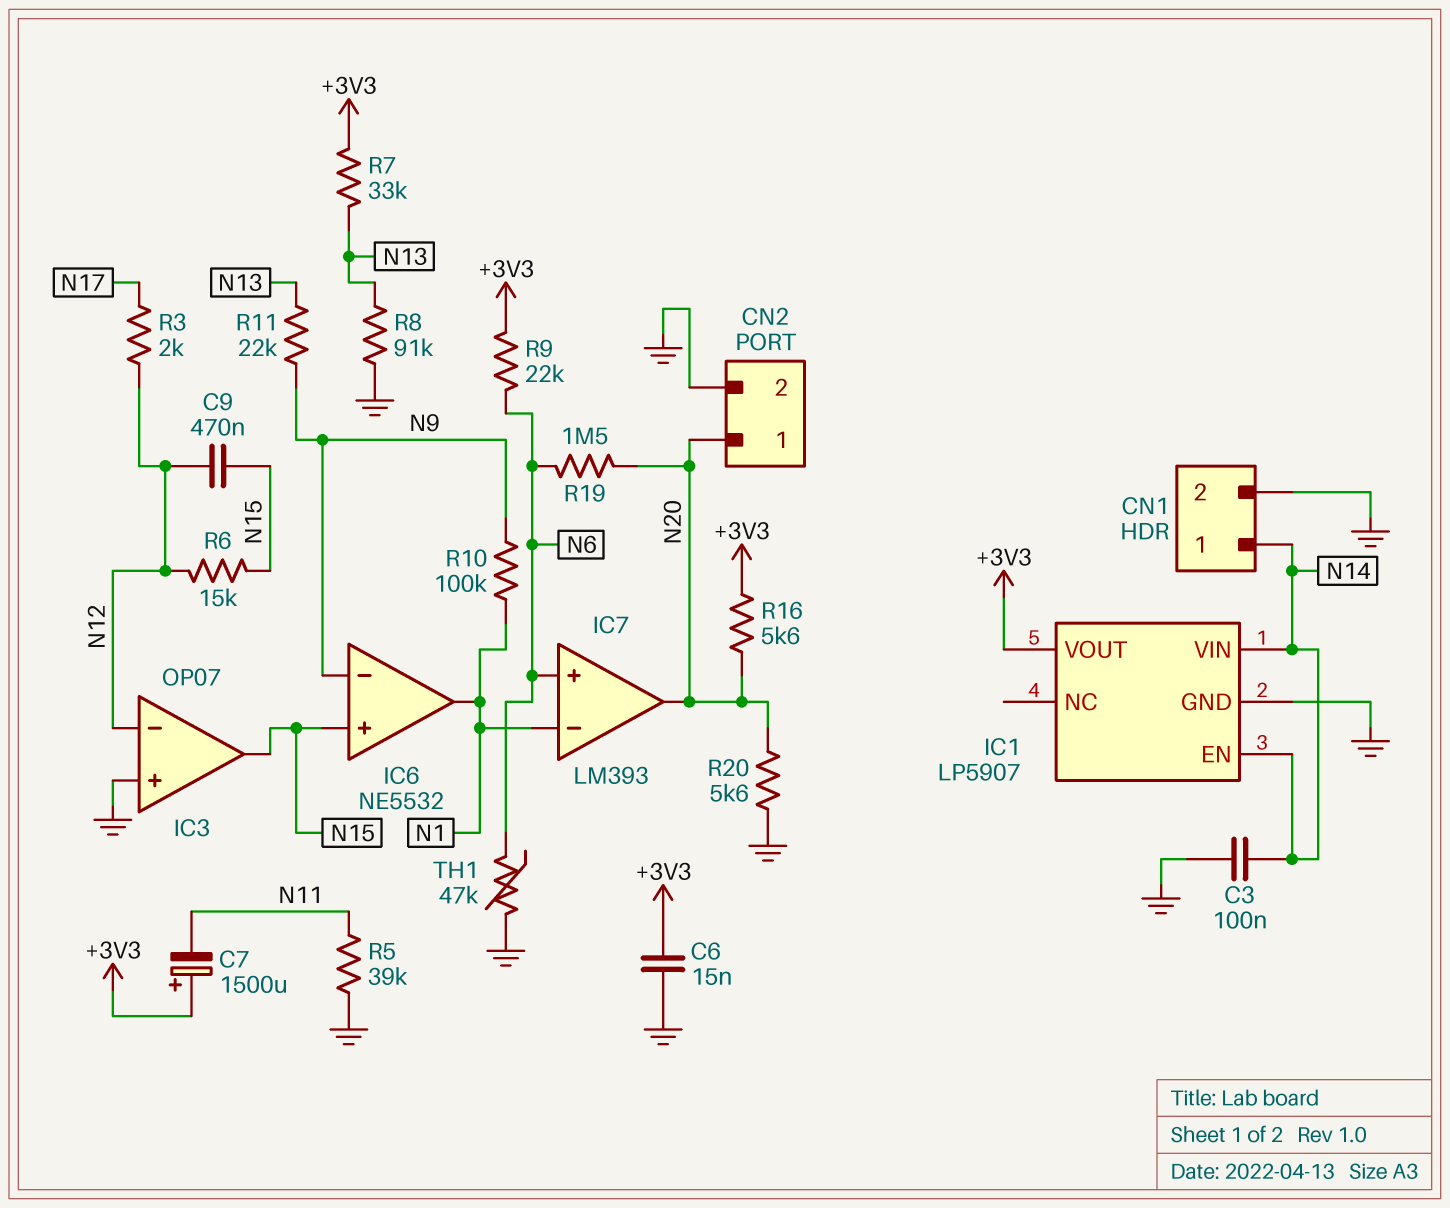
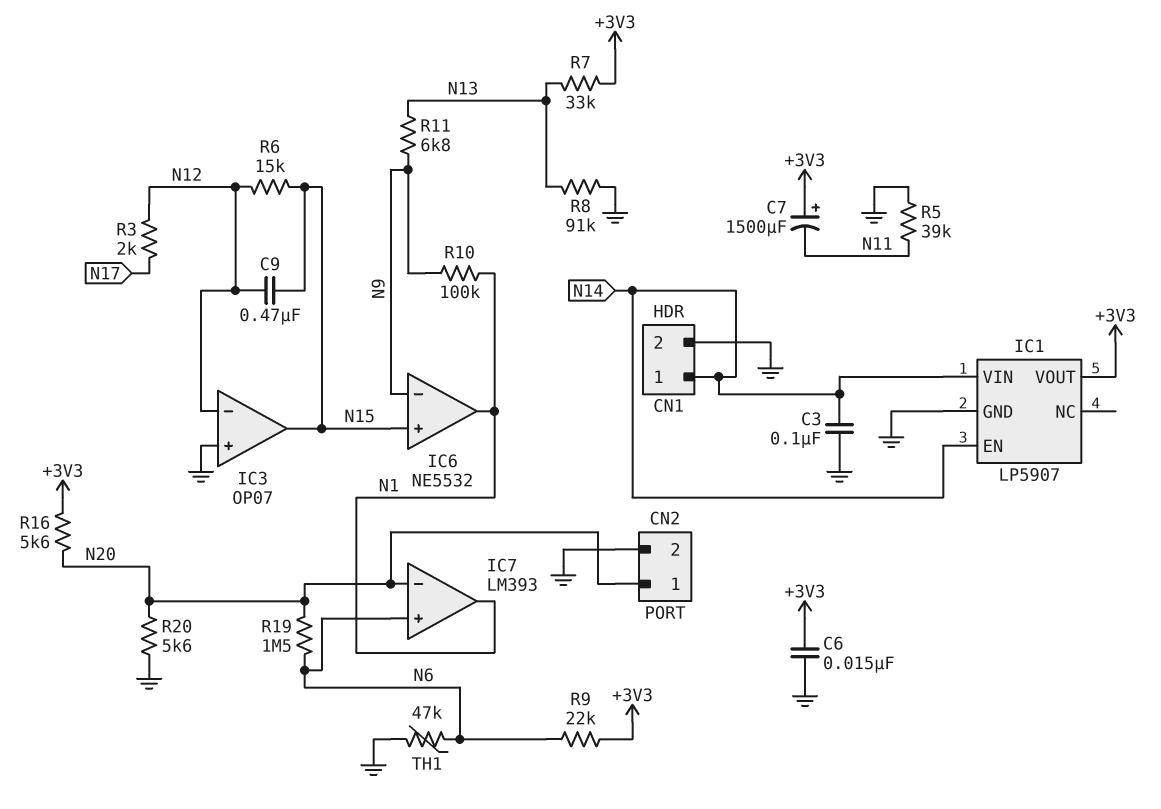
IC7 pin in-: N1 -> N20
IC7 pin out: N20 -> N1
R11: 22k (N9, N13) -> 6.8k (N9, N13)

